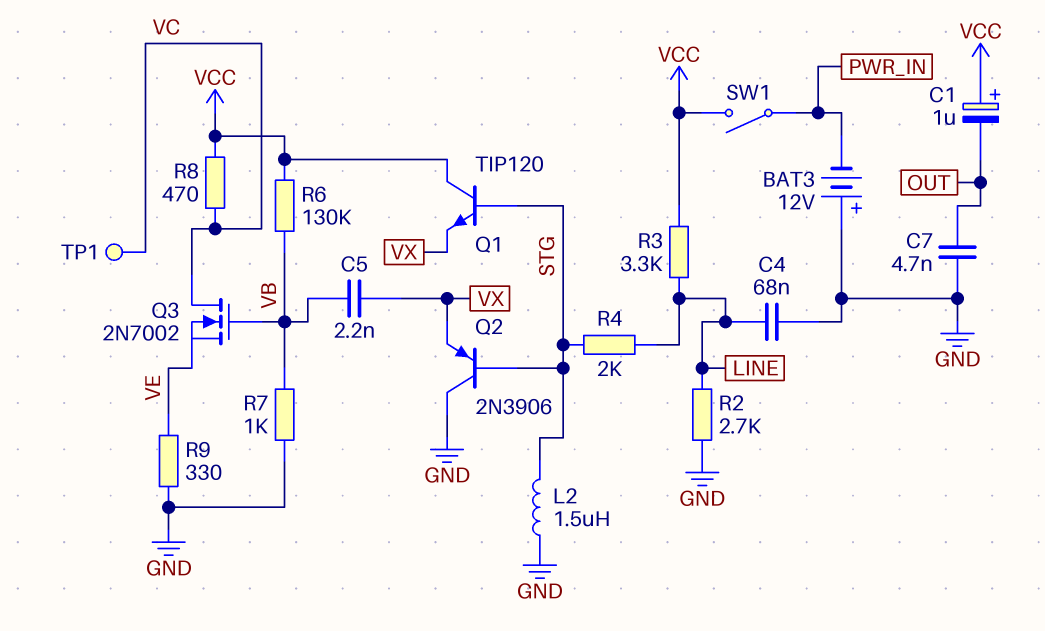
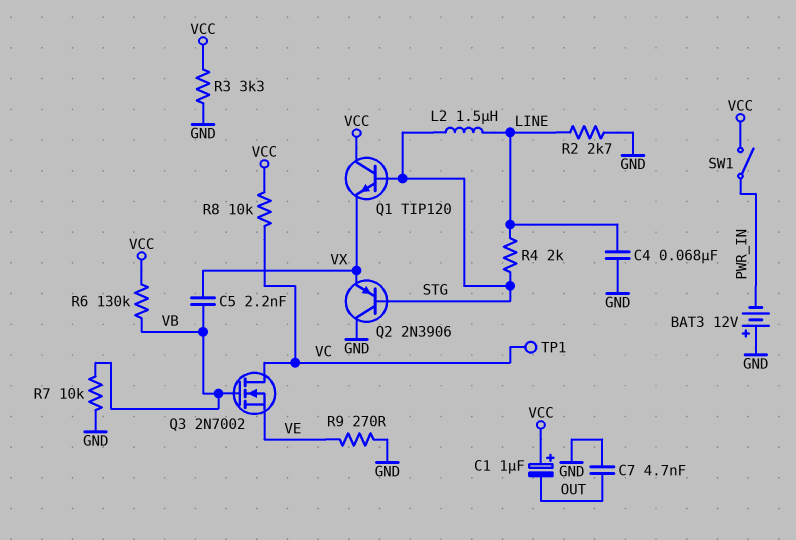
L2: 1.5uH (GND, STG) -> 1.5uH (LINE, STG)
R3: 3.3k (LINE, VCC) -> 3.3k (GND, VCC)
R7: 1k (GND, VB) -> 10k (GND, VB)
R8: 470 (VC, VCC) -> 10k (VC, VCC)
R9: 330 (GND, VE) -> 270 (GND, VE)

